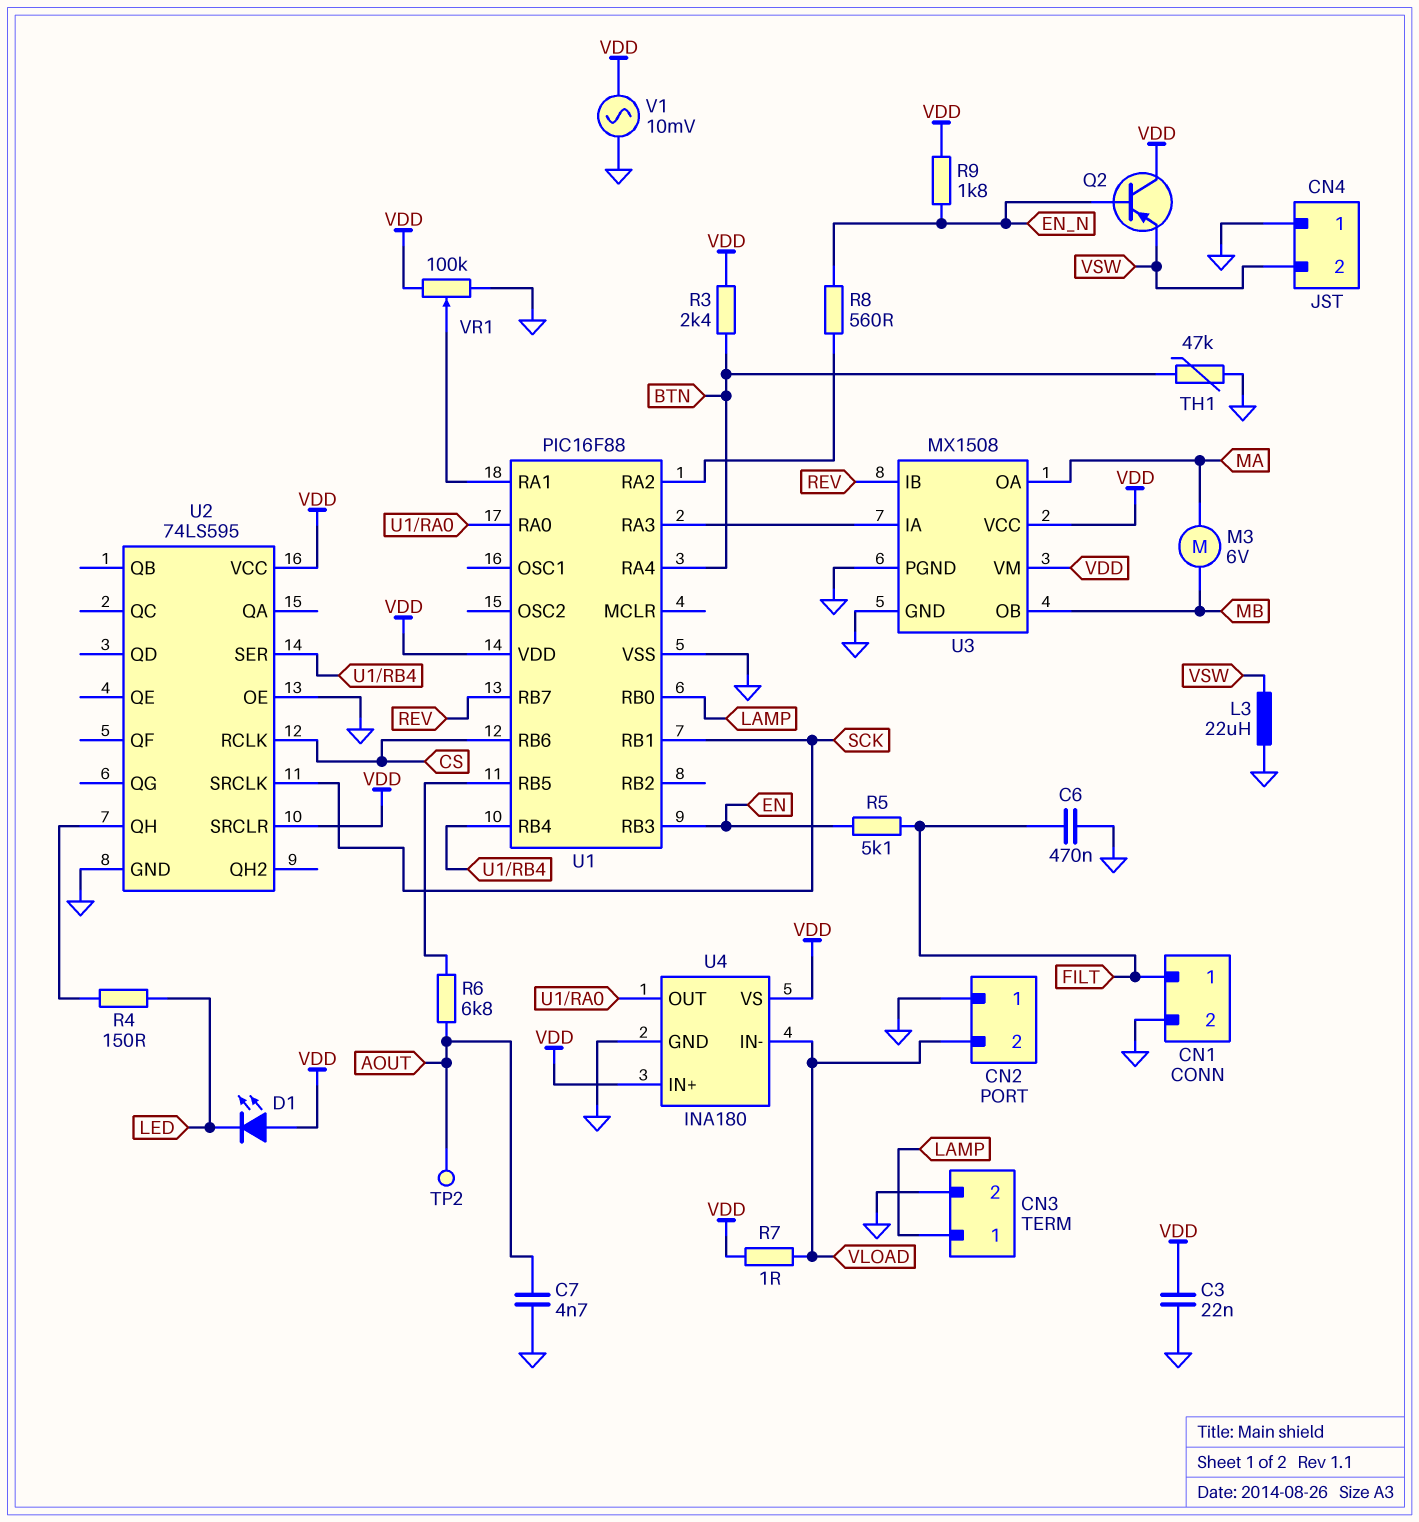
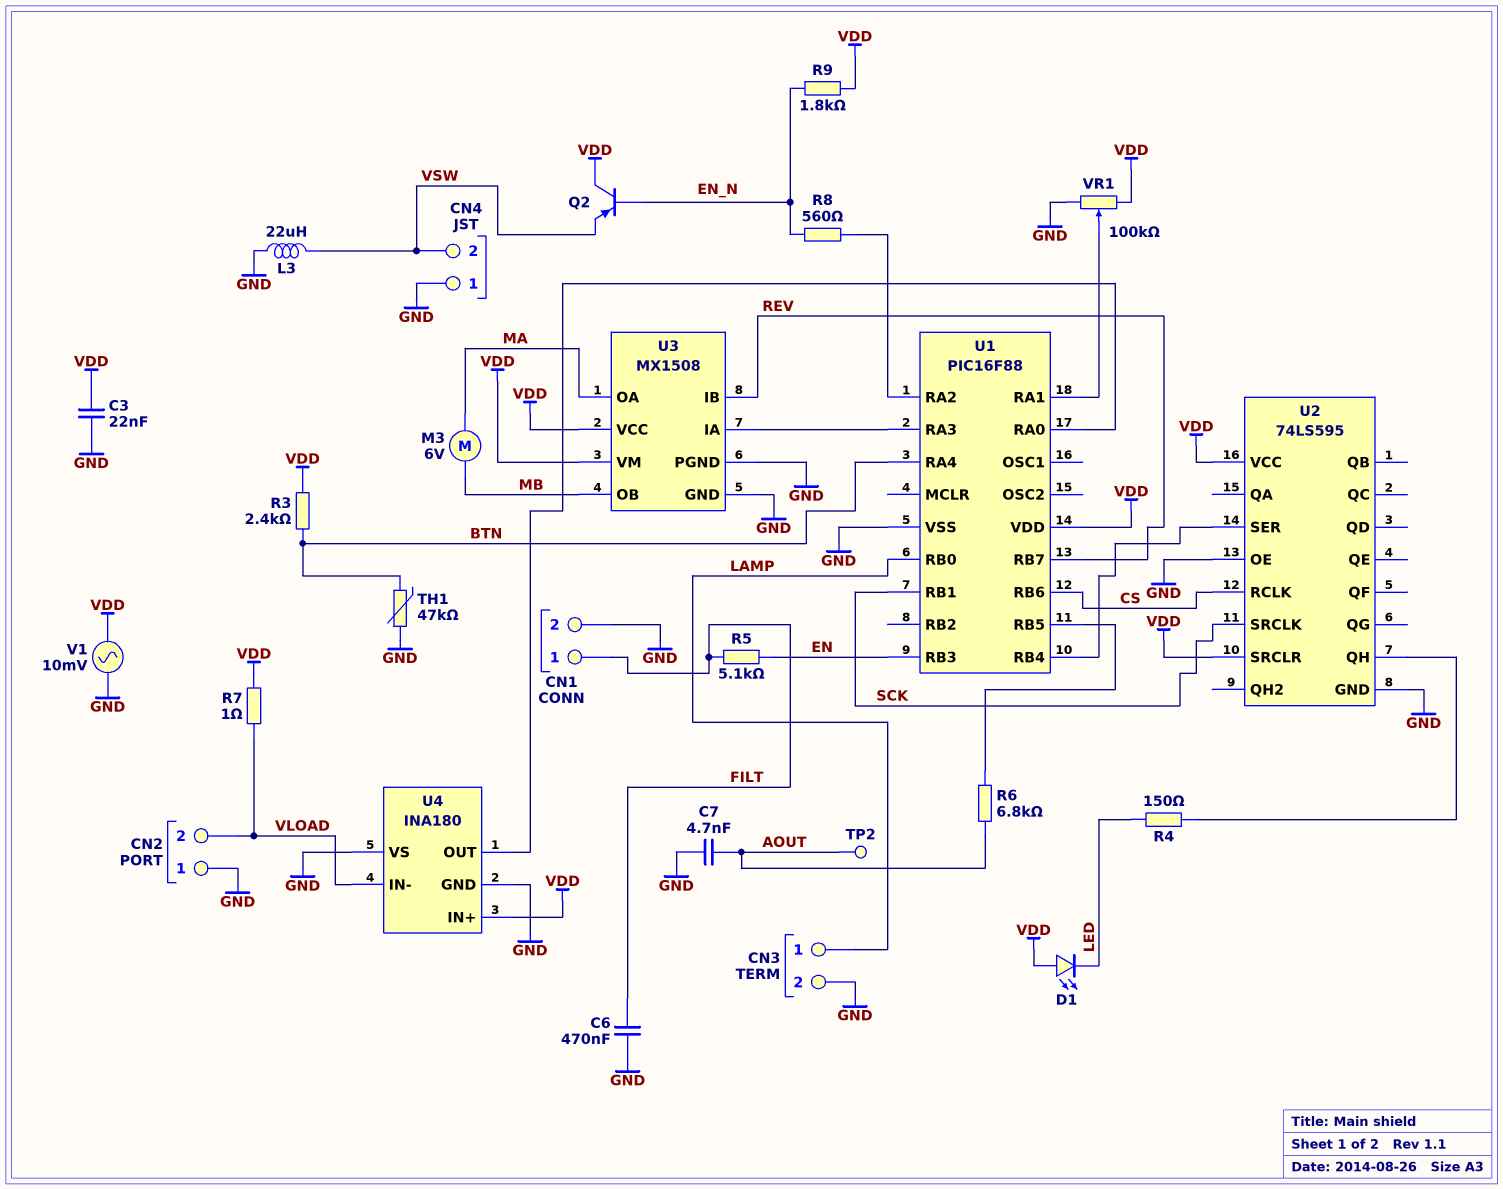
U4 pin VS: VDD -> GND

